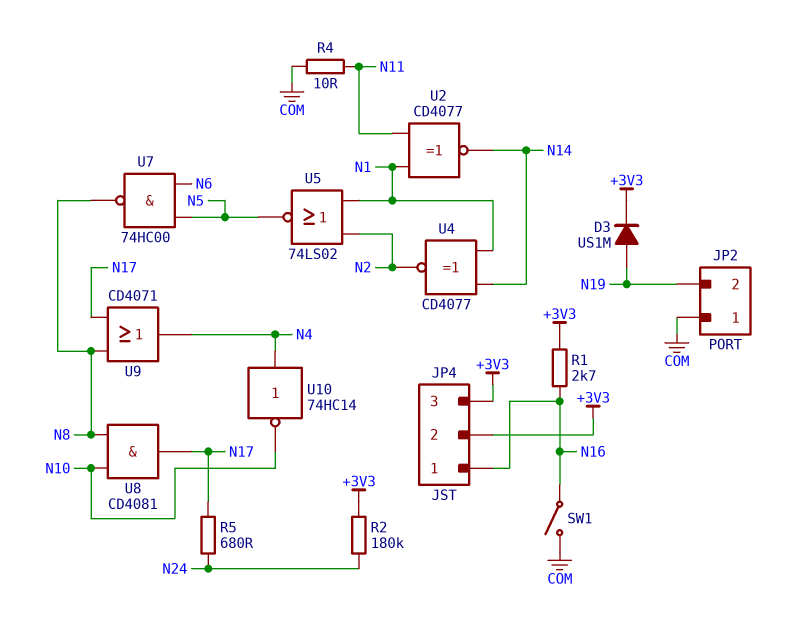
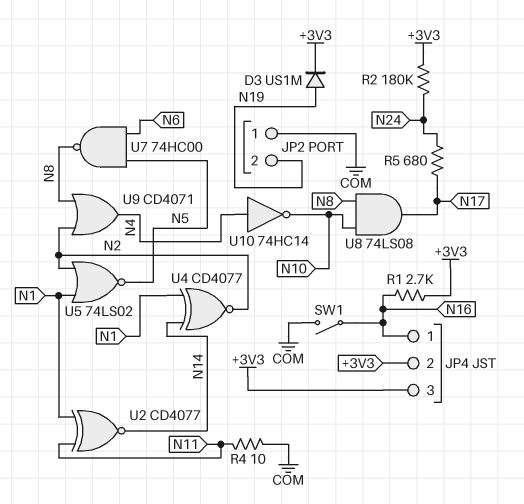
U8: AND CD4081 (in N8, in N10, out N17) -> AND 74LS08 (in N8, in N10, out N17)
U9: OR CD4071 (in N8, in N17, out N4) -> OR CD4071 (in N2, in N8, out N4)

